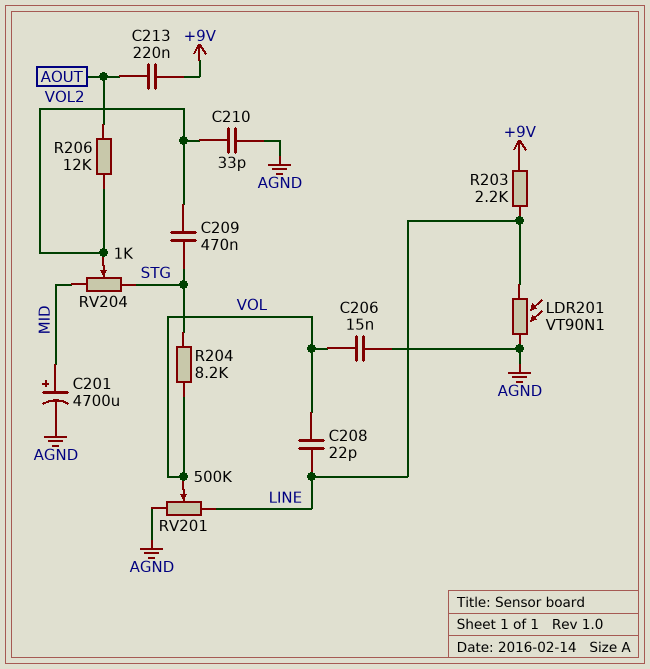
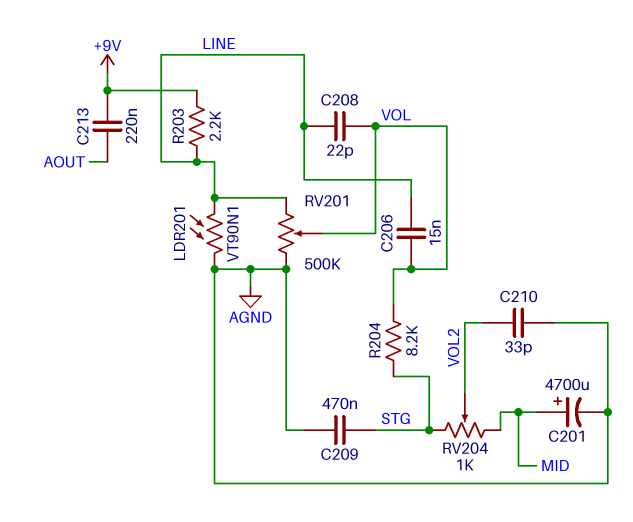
C206: 15nF (AGND, VOL) -> 15nF (LINE, VOL)
C209: 470nF (STG, VOL2) -> 470nF (AGND, STG)
R206: 12k (AOUT, VOL2) -> none

